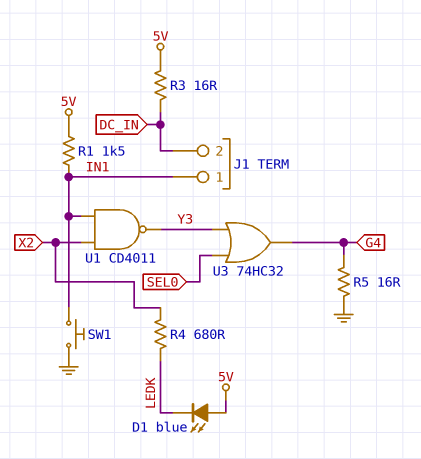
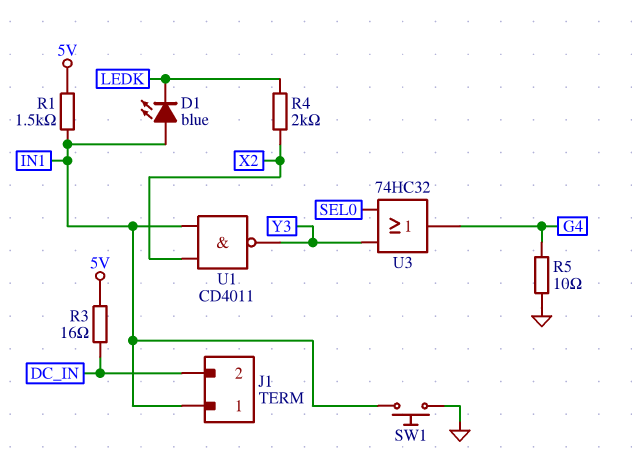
D1: LED blue (A 5V, K LEDK) -> LED blue (A IN1, K LEDK)
R4: 680 (LEDK, X2) -> 2k (LEDK, X2)
R5: 16 (G4, GND) -> 10 (G4, GND)

